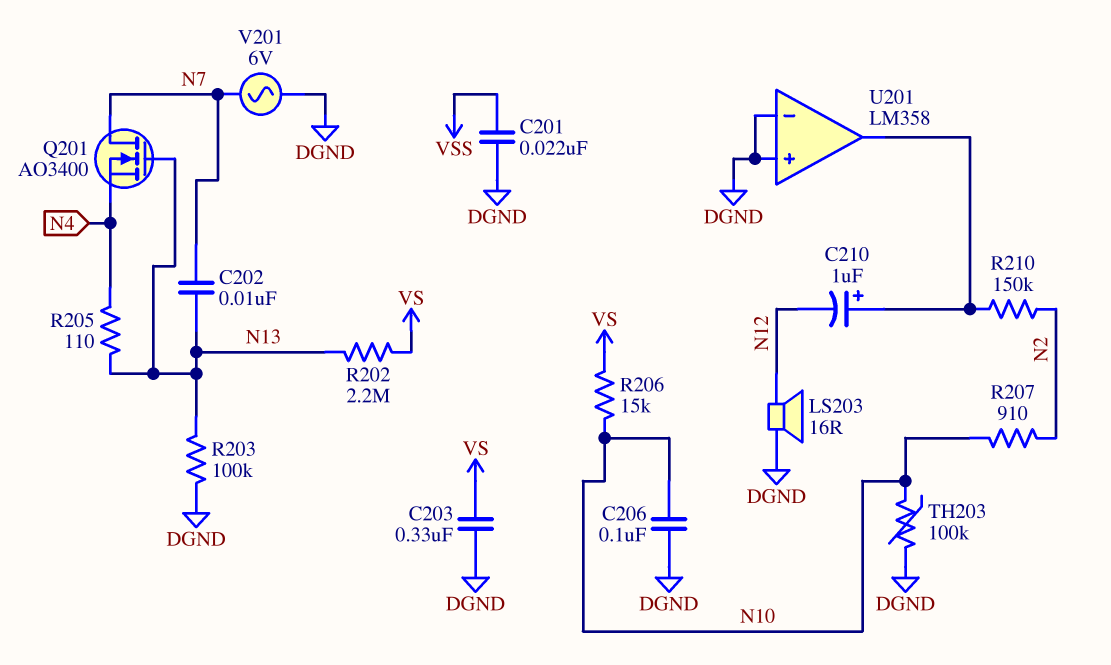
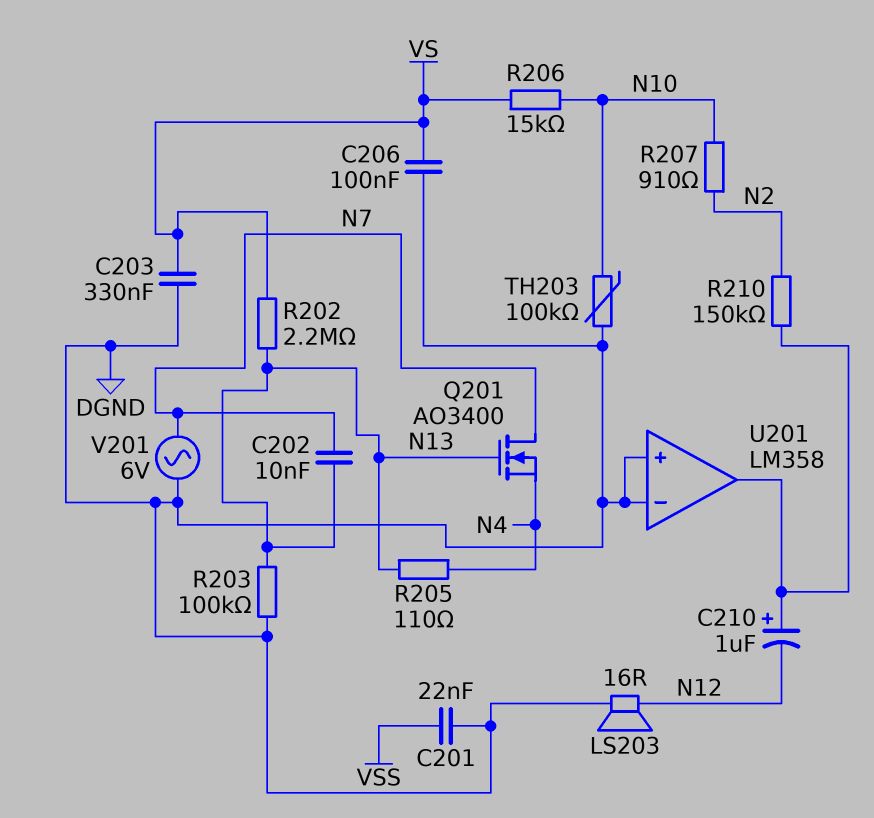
C206: 100nF (DGND, N10) -> 100nF (DGND, VS)

